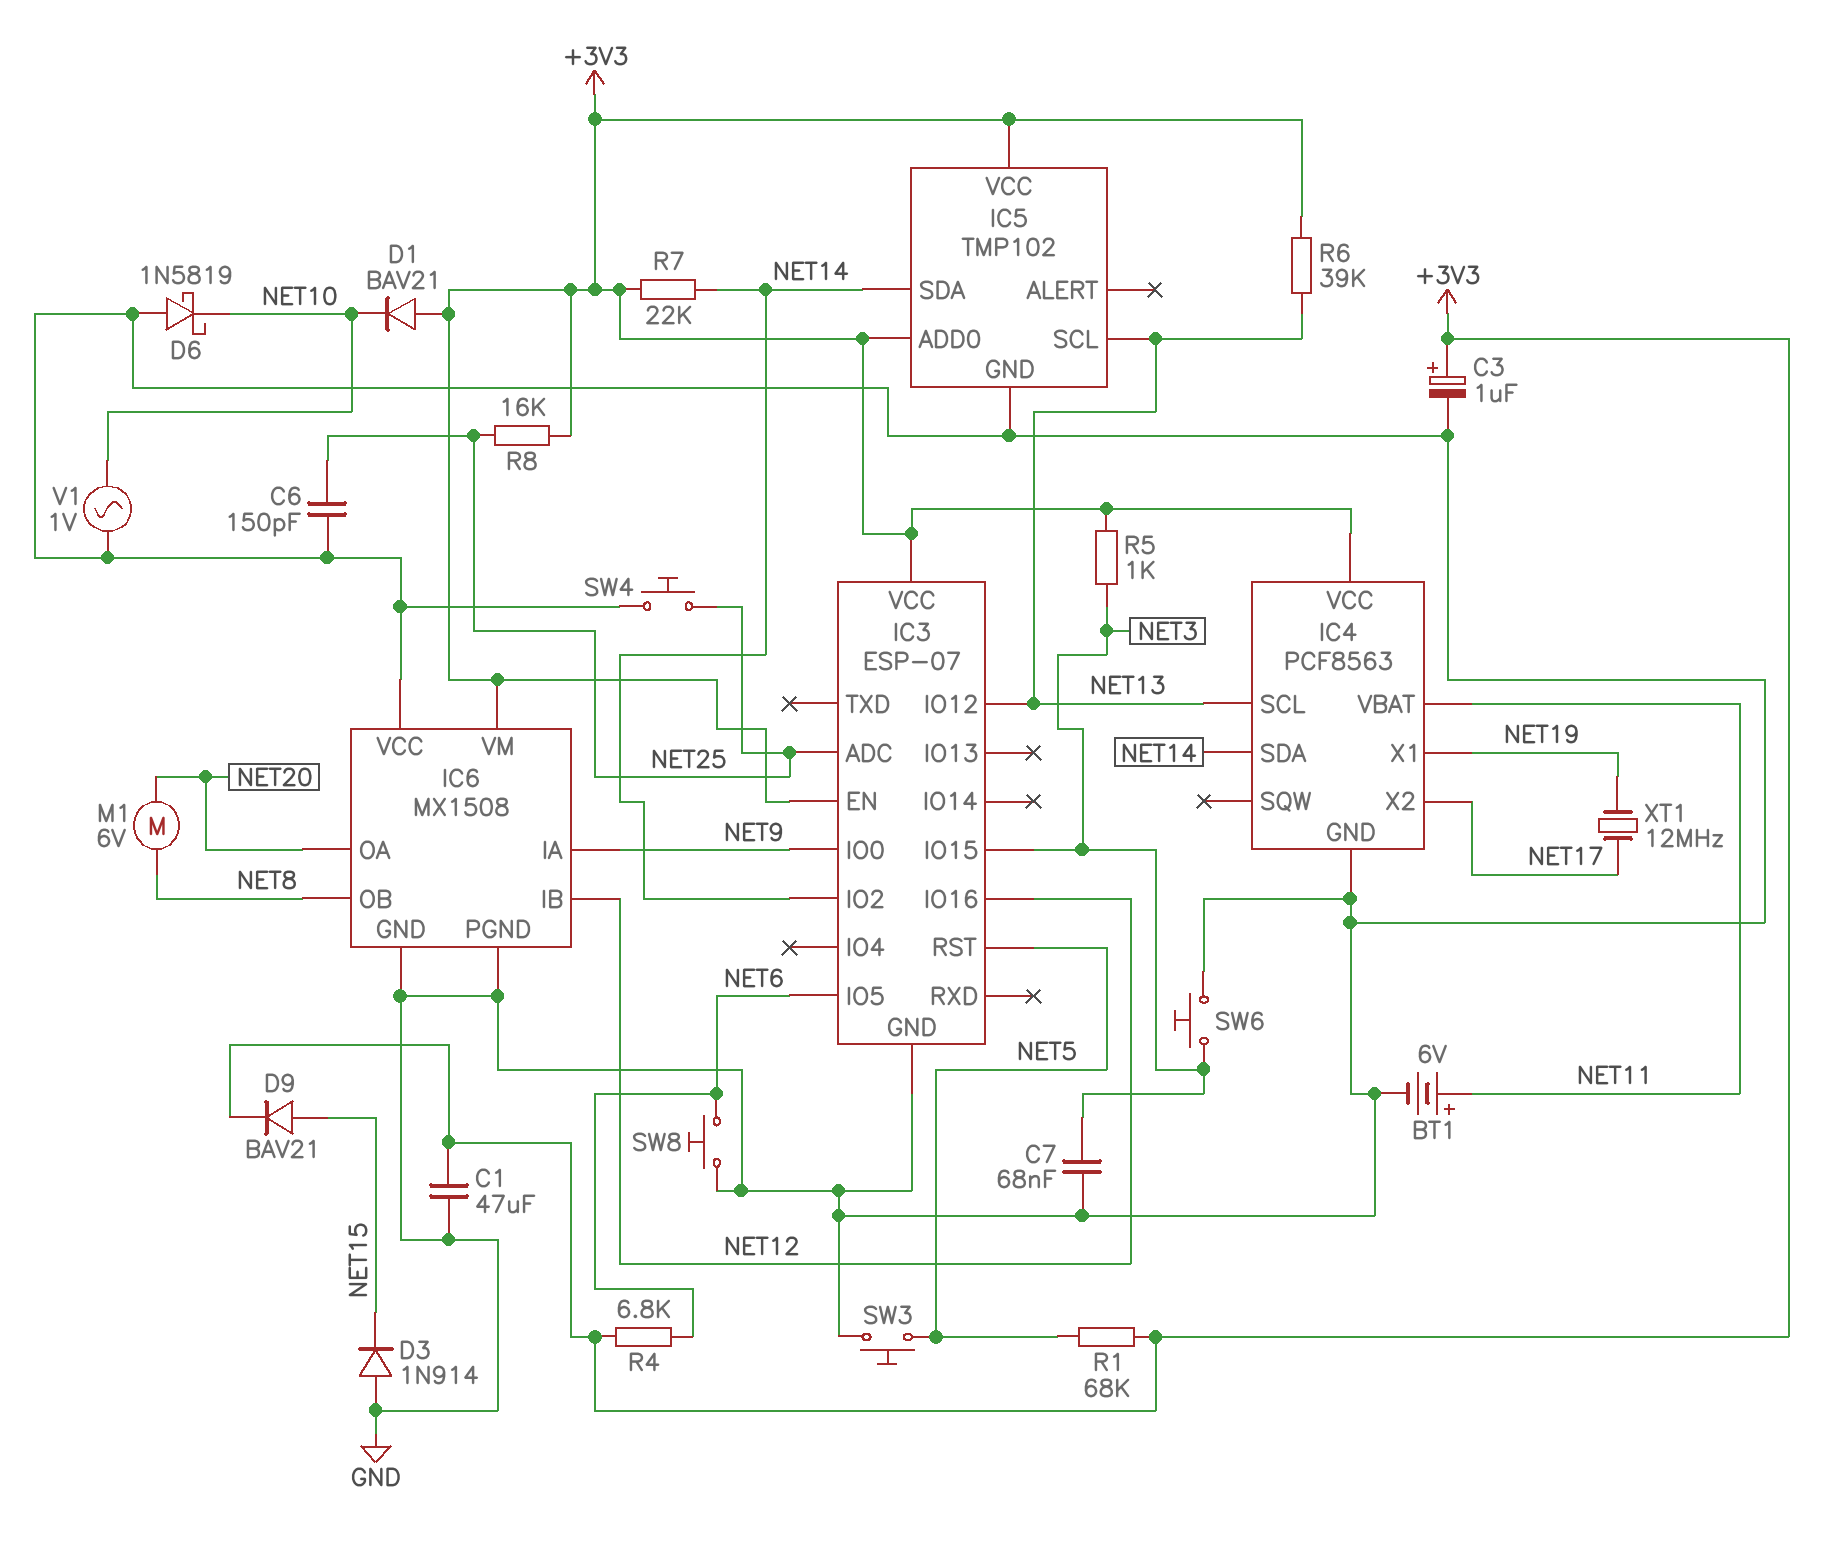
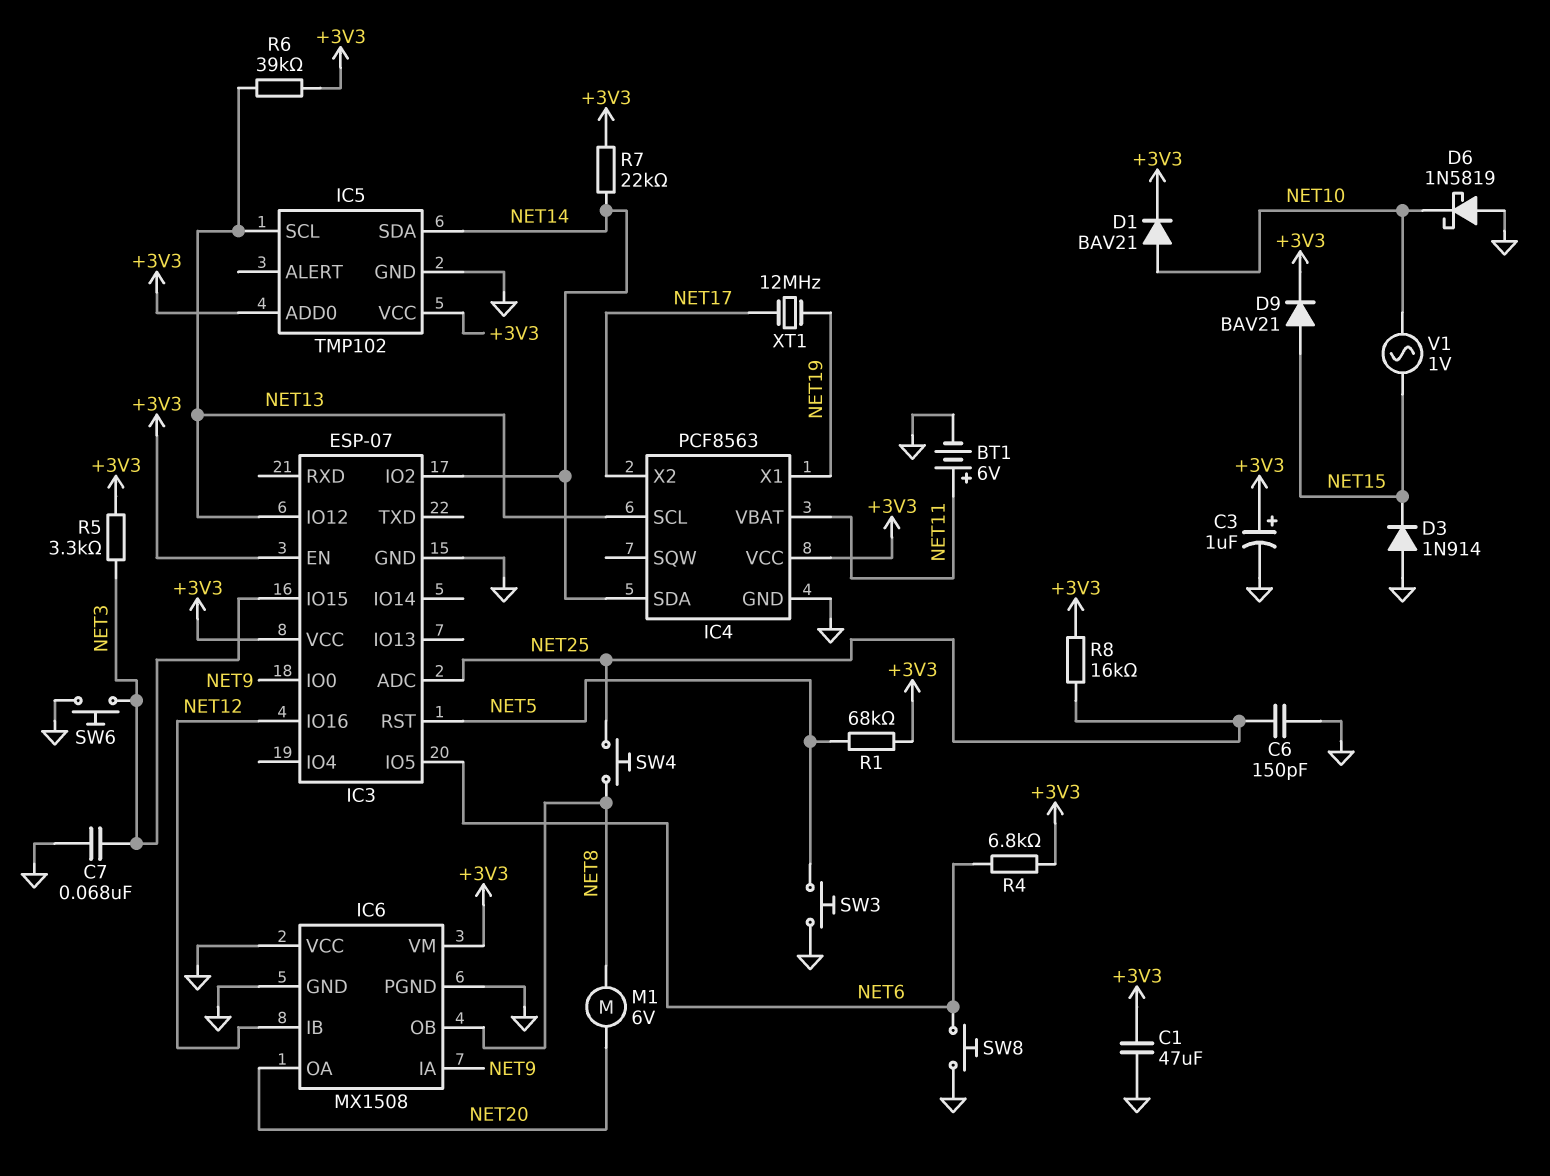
D1: diode BAV21 (A +3V3, K NET10) -> diode BAV21 (A NET10, K +3V3)
R5: 1k (+3V3, NET3) -> 3.3k (+3V3, NET3)
SW4: button (GND, NET25) -> button (NET8, NET25)
V1: AC 1V (GND, NET10) -> AC 1V (NET10, NET15)

